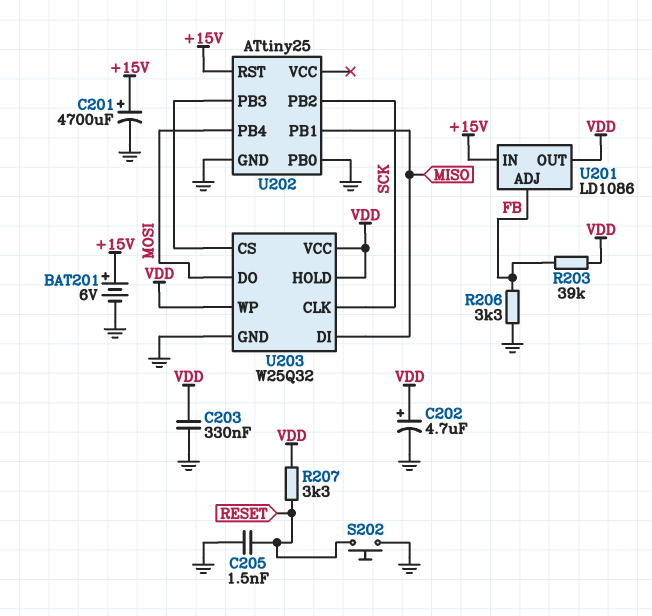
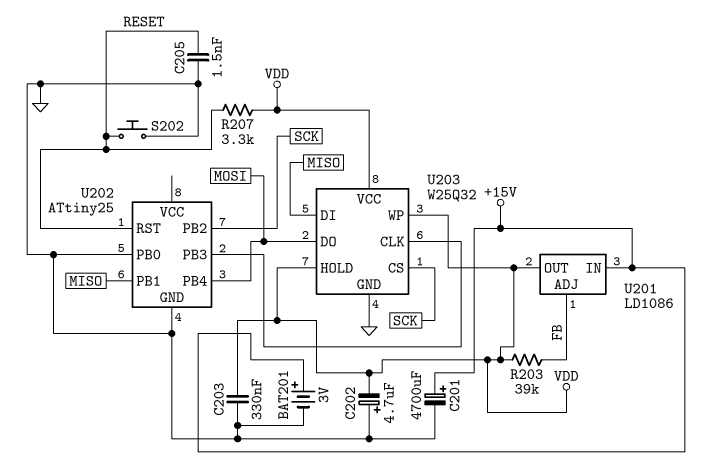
BAT201: 6V (plus +15V, minus GND) -> 3V (plus +15V, minus GND)
C202: 4.7uF (plus VDD, minus GND) -> 4.7uF (plus GND, minus VDD)
R206: 3.3k (FB, GND) -> none
U202 pin RST: +15V -> RESET
U203 pin CLK: SCK -> U202/PB3
U203 pin CS: U202/PB3 -> SCK

